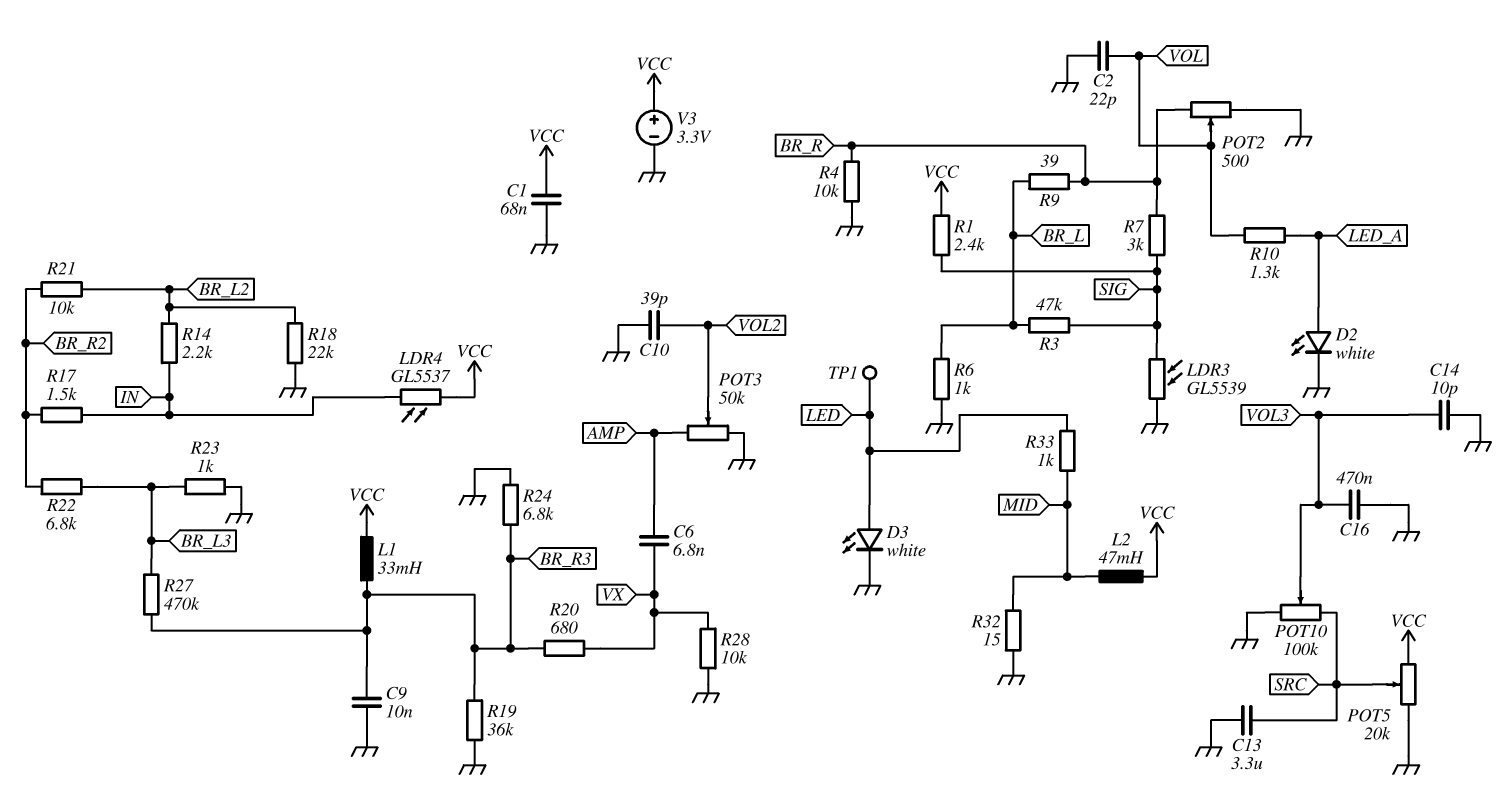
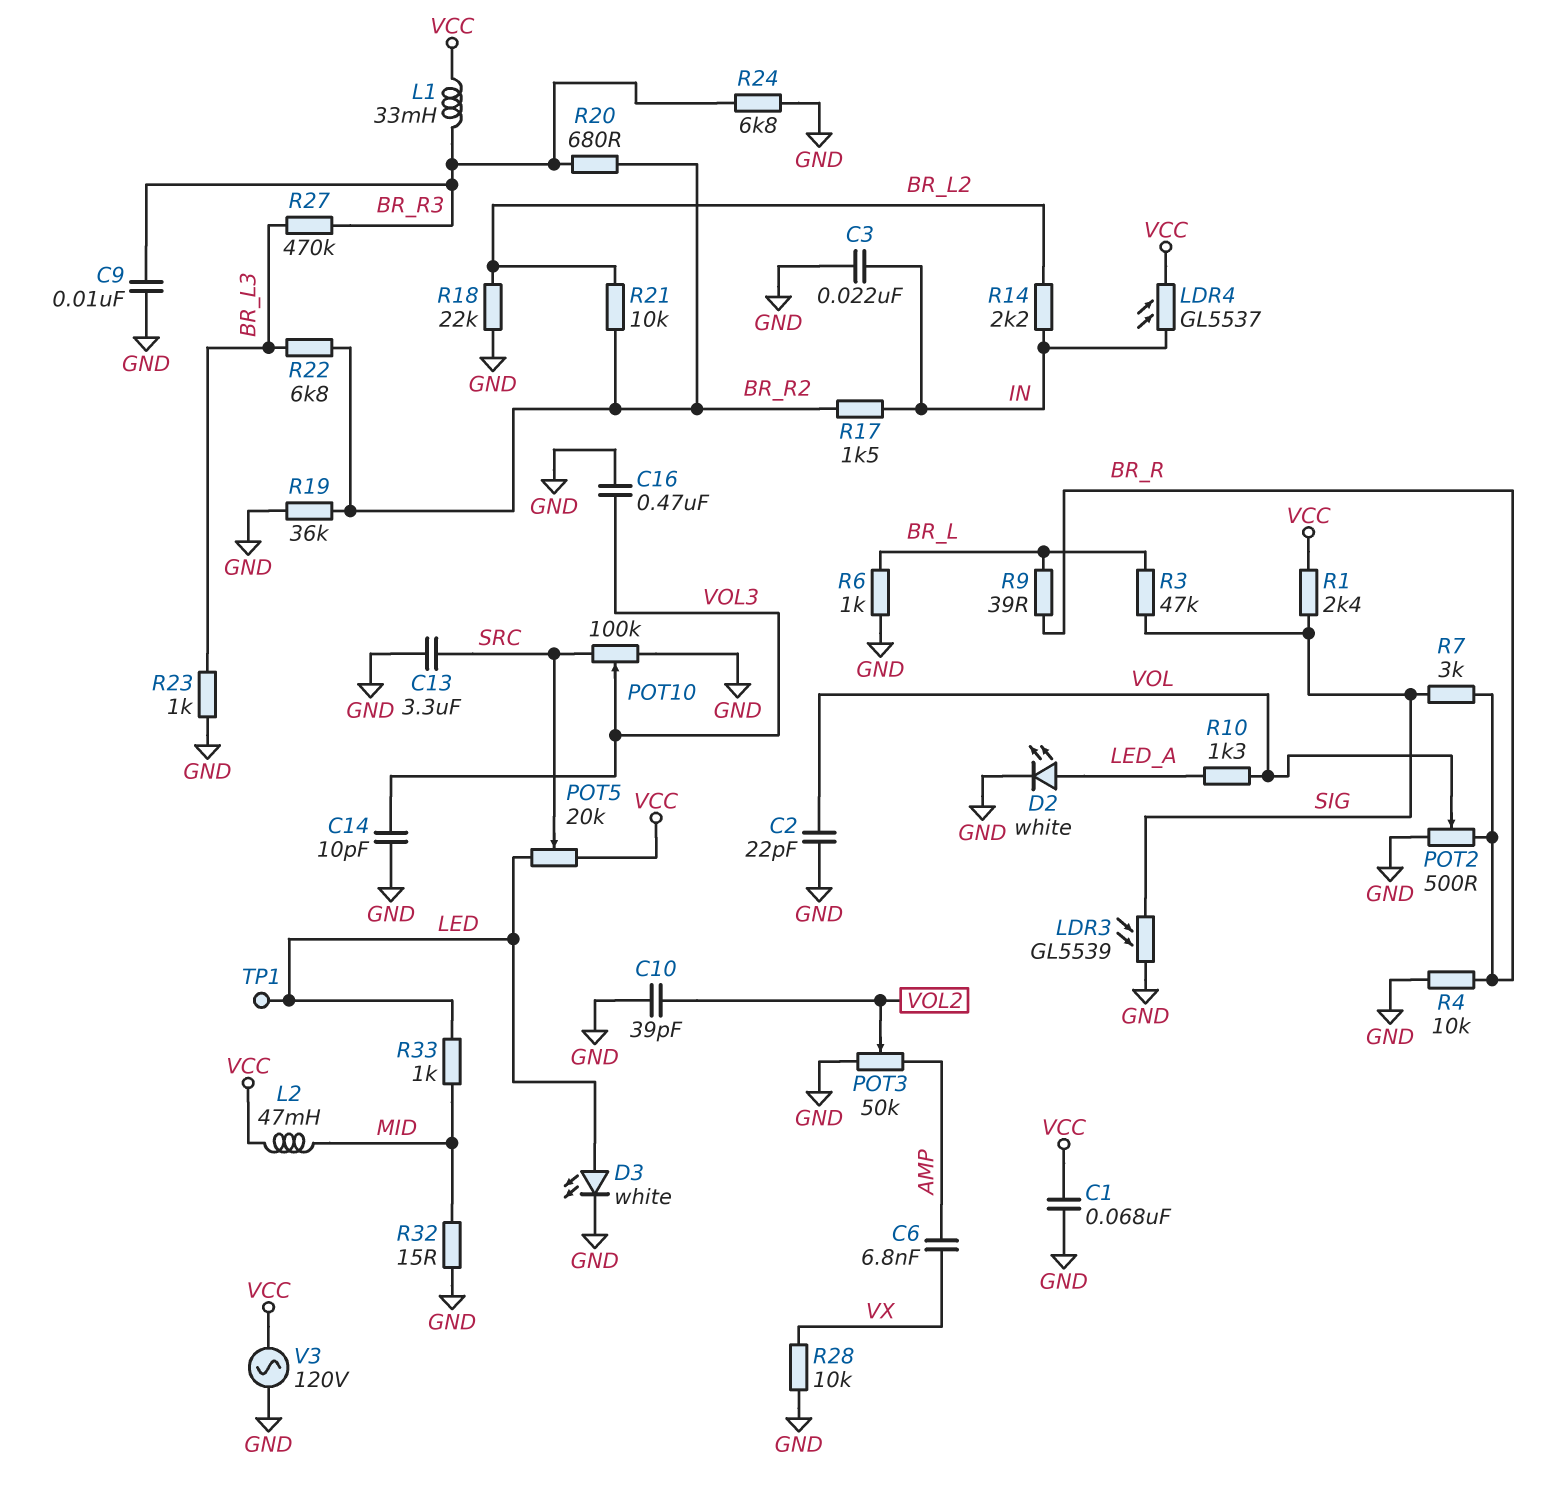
C3: none -> 22nF (GND, IN)
POT5: 20k (GND, VCC, wiper SRC) -> 20k (LED, VCC, wiper SRC)
R19: 36k (BR_R3, GND) -> 36k (BR_R2, GND)
R20: 680 (BR_R3, VX) -> 680 (BR_R2, BR_R3)
V3: 3.3V (plus VCC, minus GND) -> AC 120V (GND, VCC)

